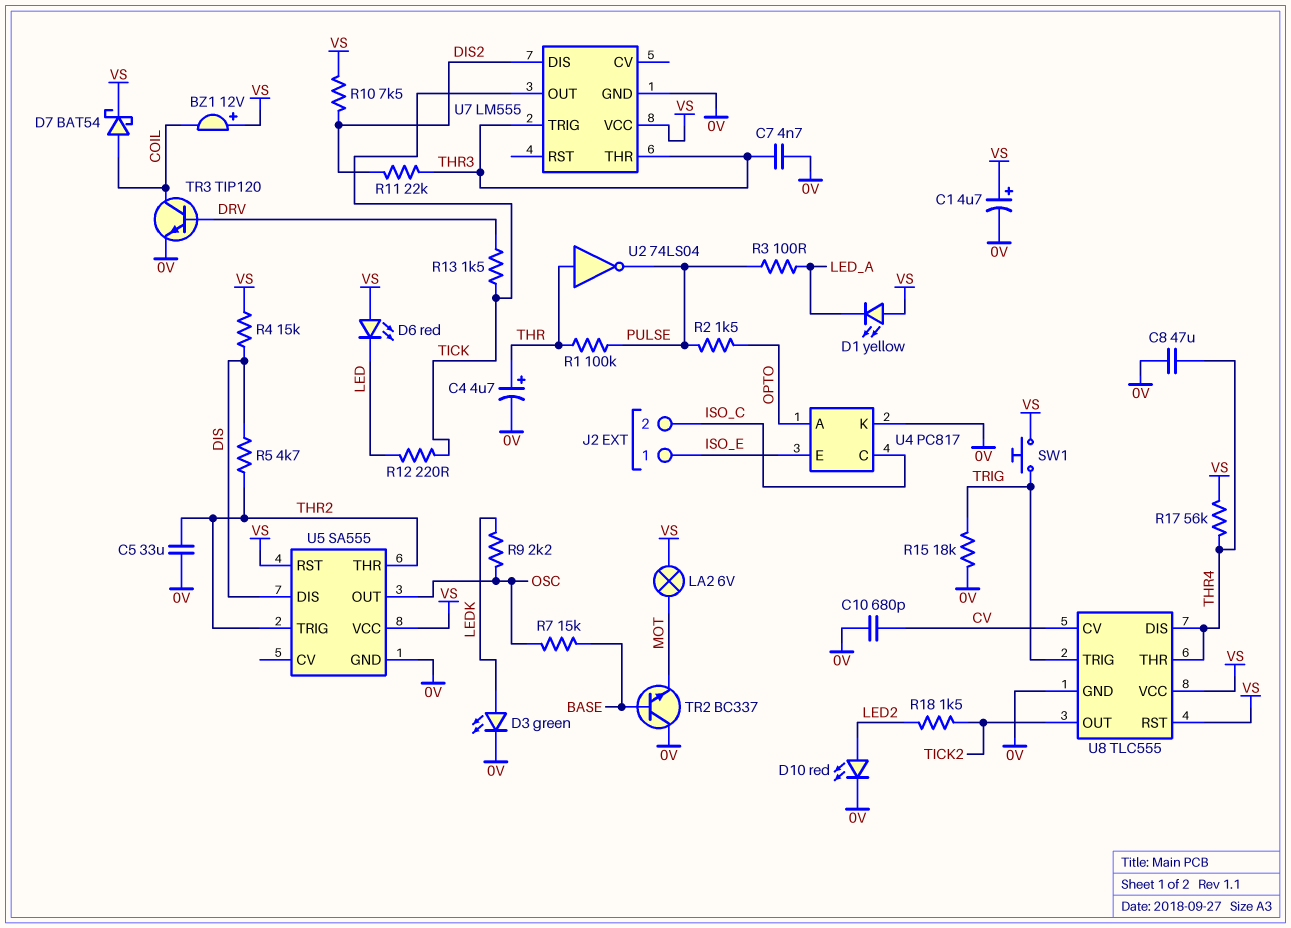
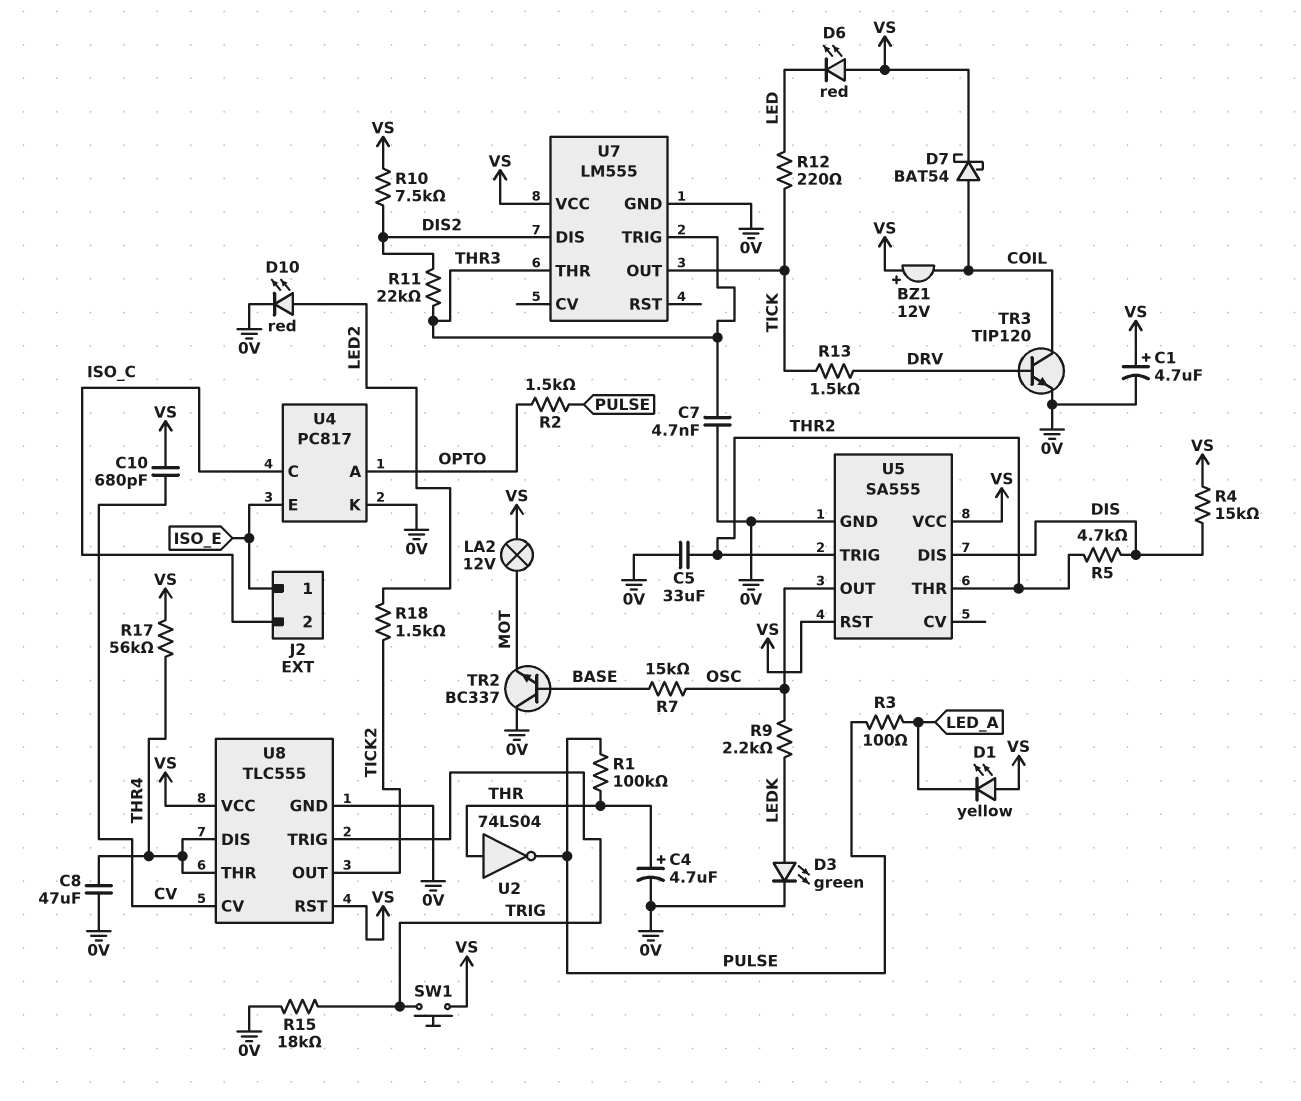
C10: 680pF (0V, CV) -> 680pF (CV, VS)
LA2: lamp 6V (MOT, VS) -> lamp 12V (MOT, VS)

